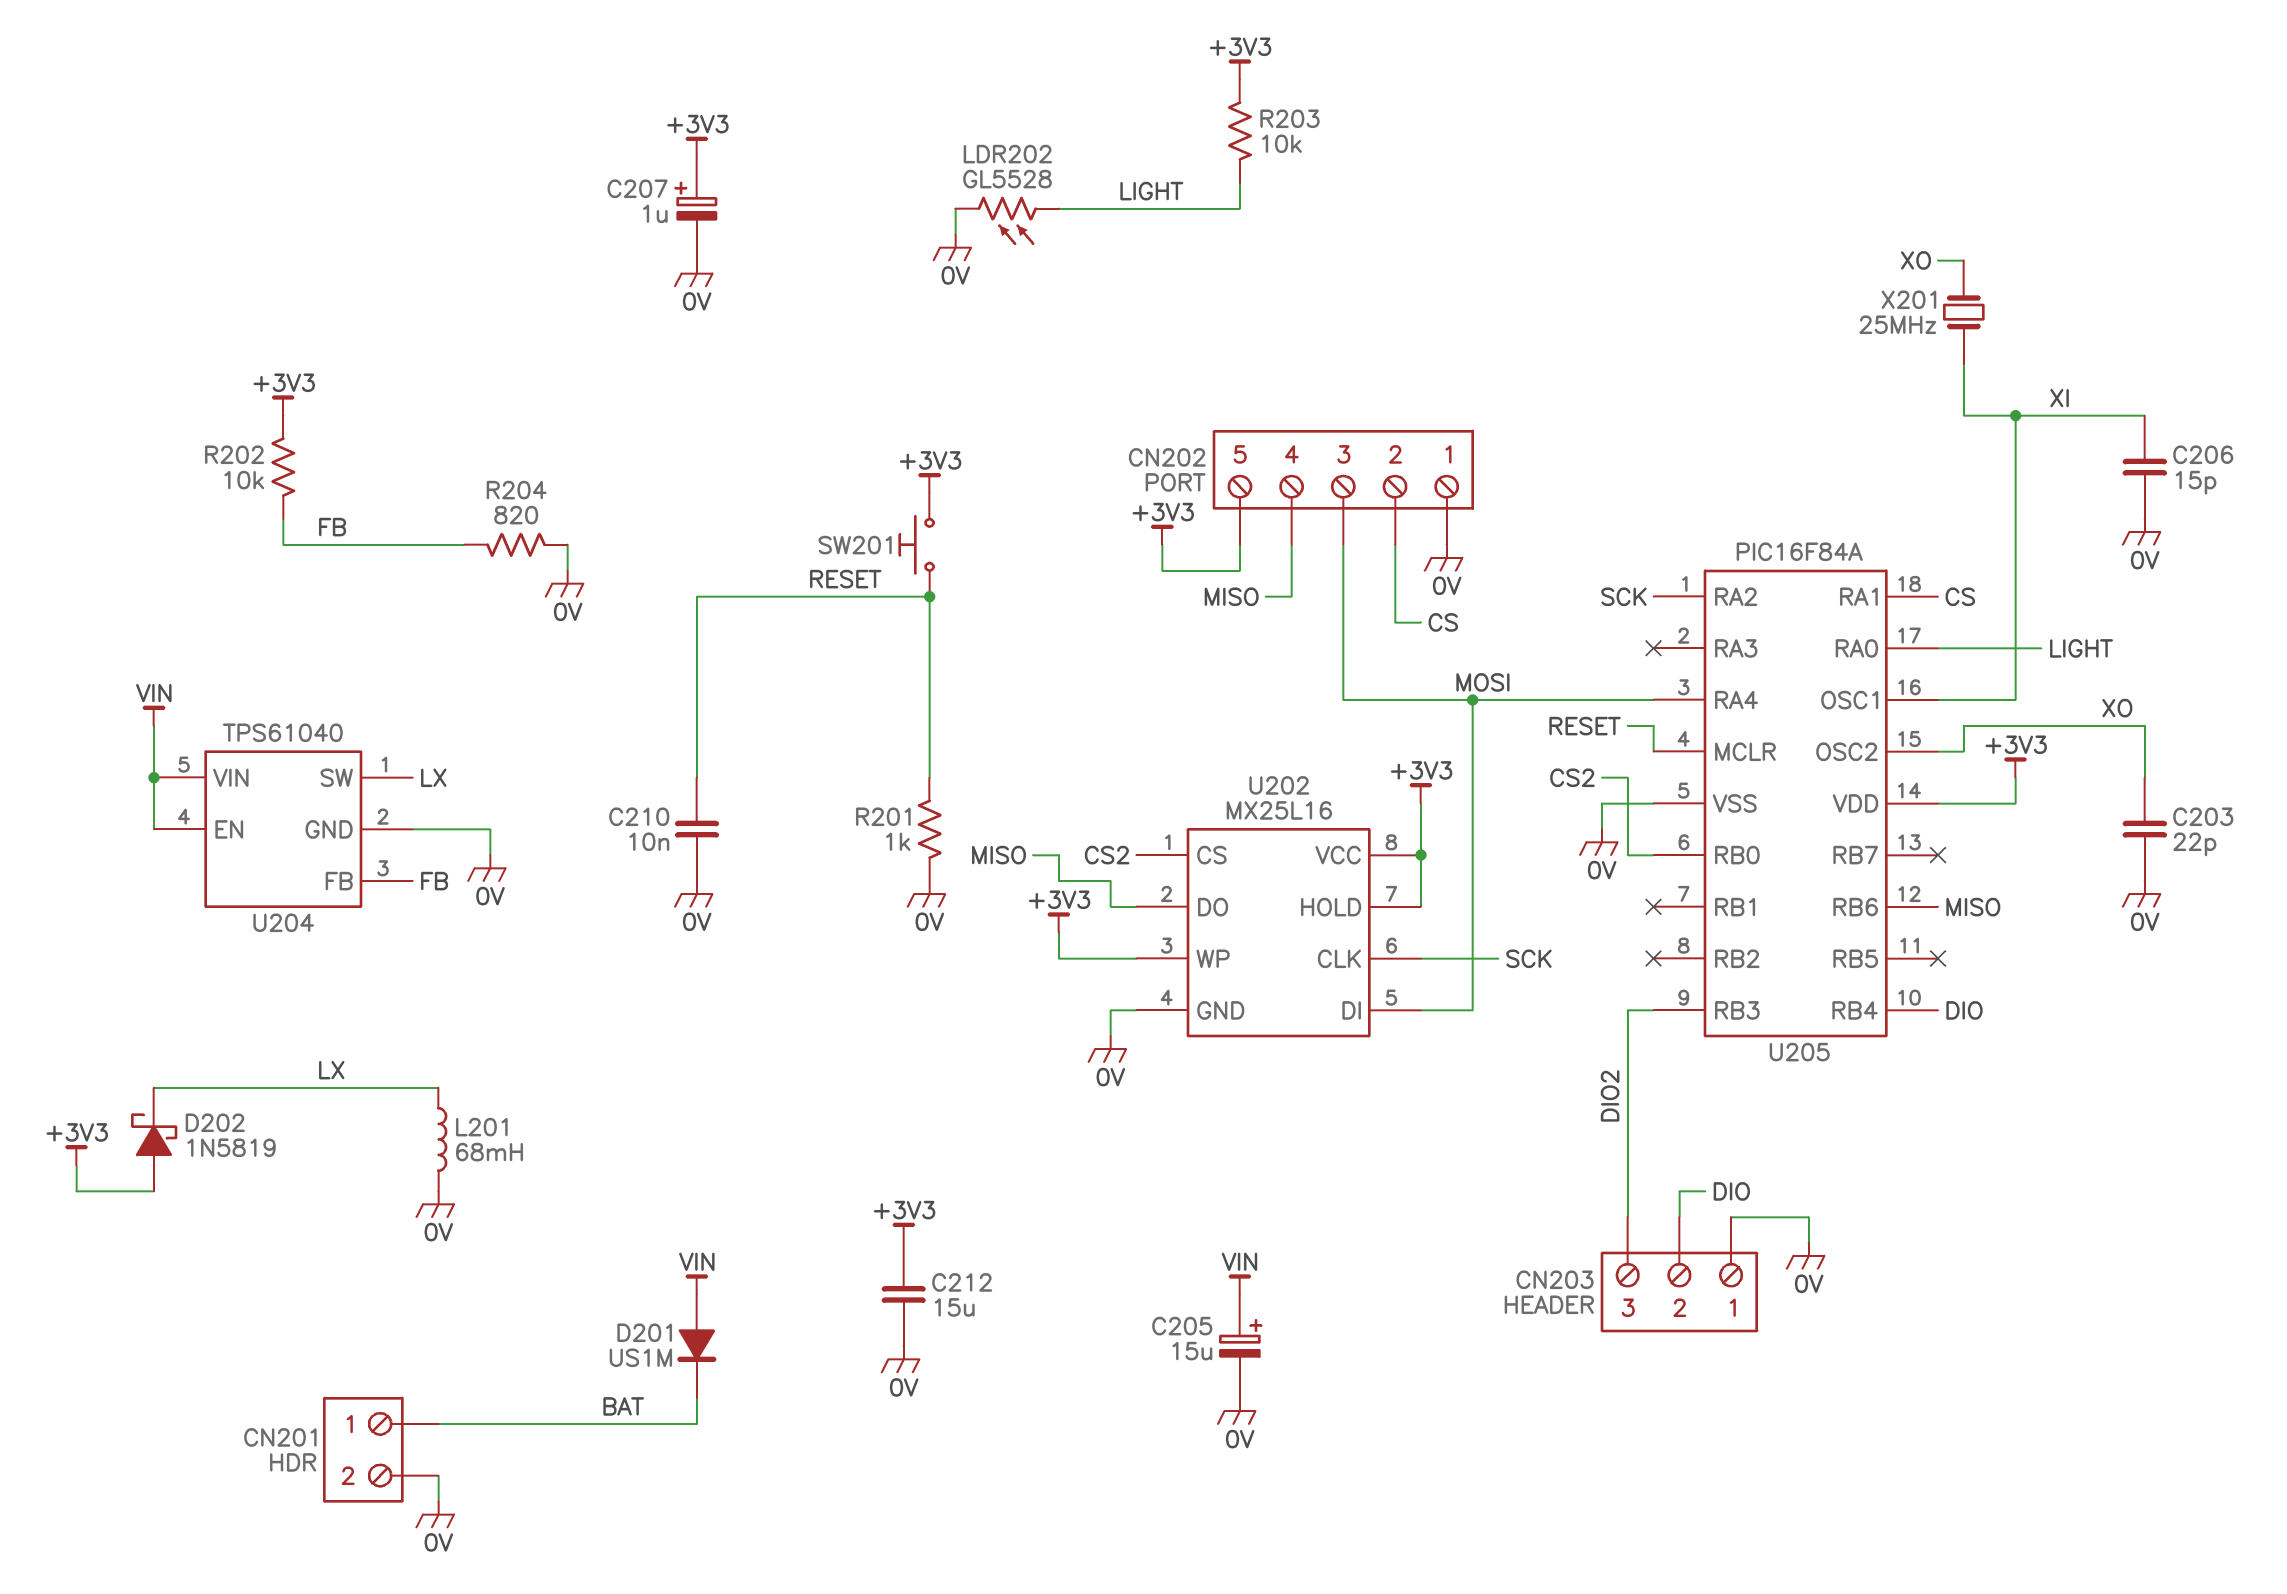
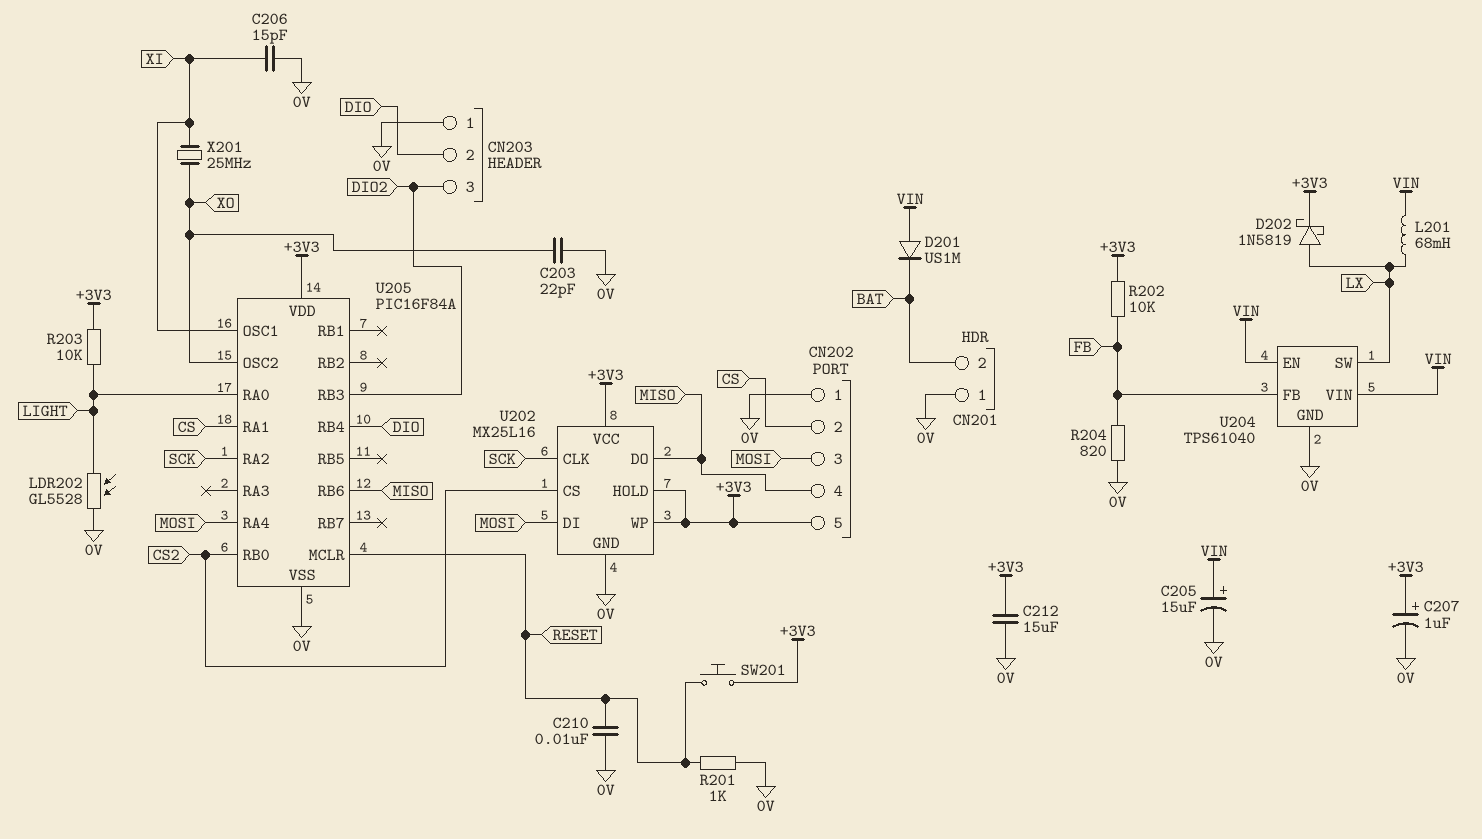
CN201 pin 1: BAT -> 0V
CN201 pin 2: 0V -> BAT
D202: schottky 1N5819 (A +3V3, K LX) -> schottky 1N5819 (A LX, K +3V3)
L201: 68mH (0V, LX) -> 68mH (LX, VIN)

